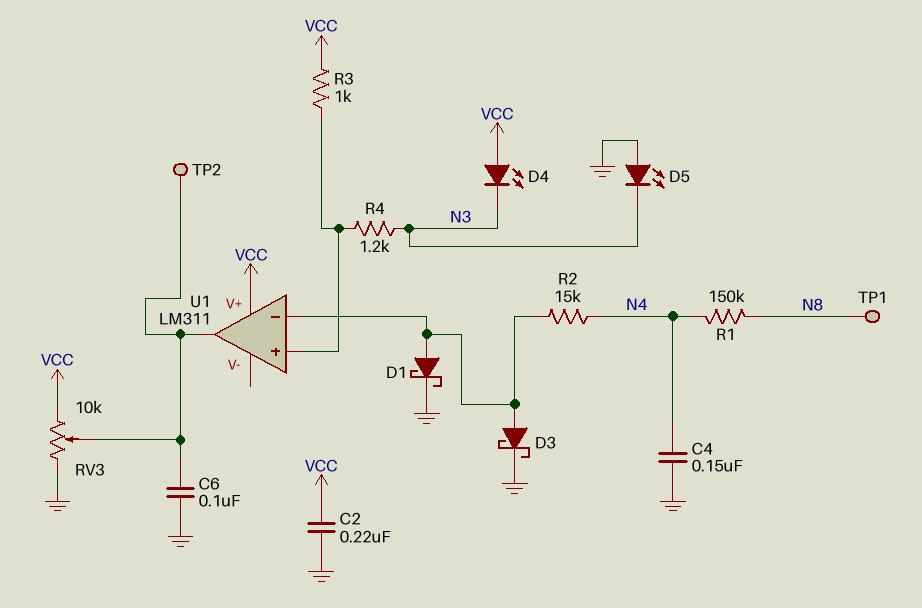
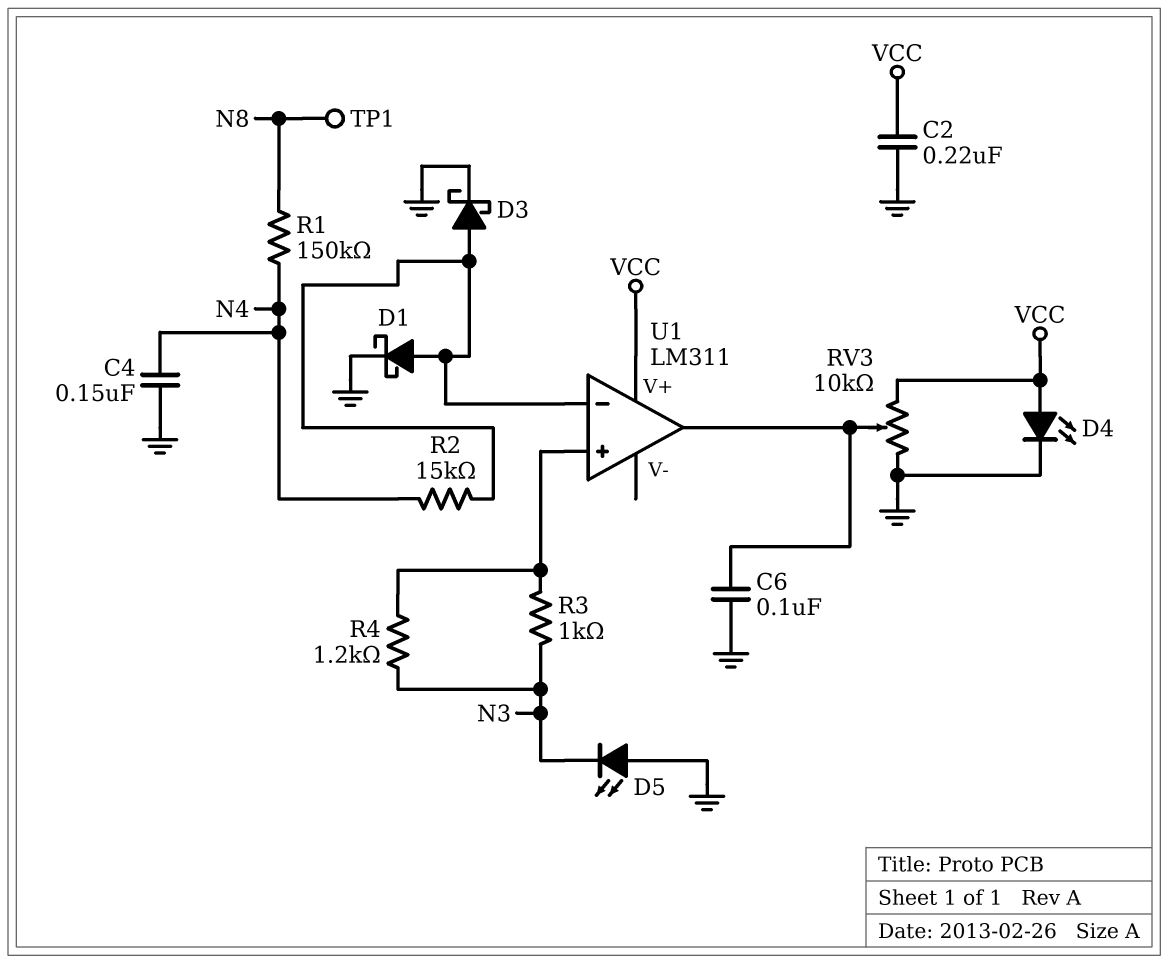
D4: LED (A VCC, K N3) -> LED (A VCC, K GND)
R3: 1k (U1/in+, VCC) -> 1k (N3, U1/in+)
TP2: test point (U1/out) -> none

